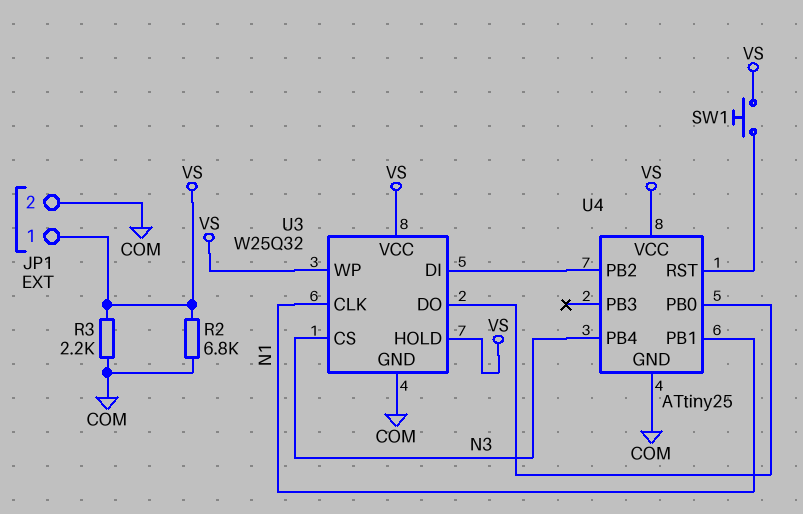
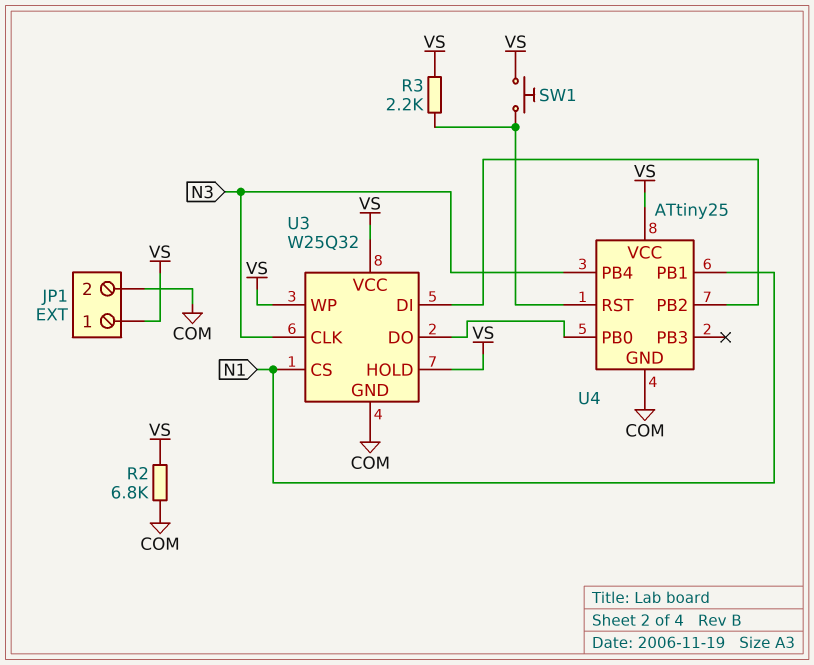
R3: 2.2k (COM, VS) -> 2.2k (U4/RST, VS)
U3 pin CLK: N1 -> N3
U3 pin CS: N3 -> N1

